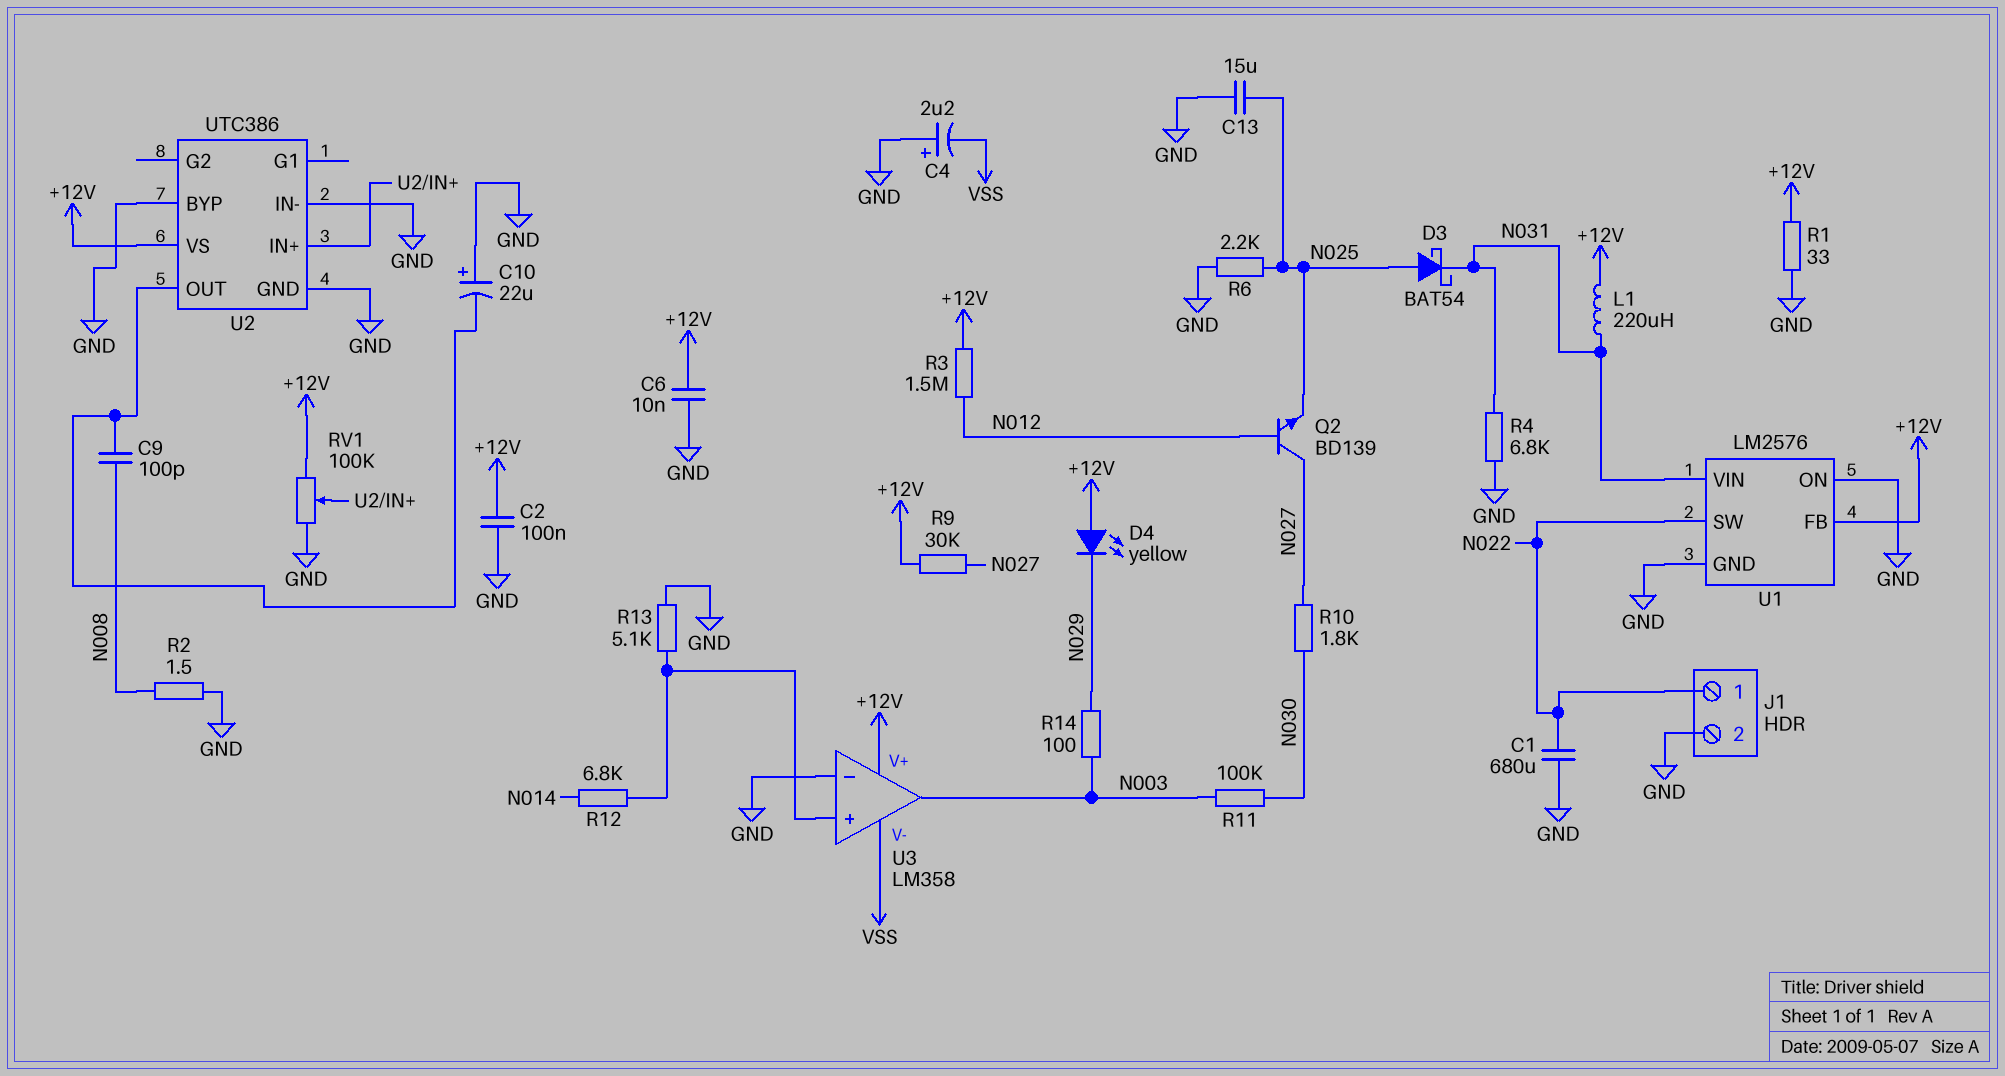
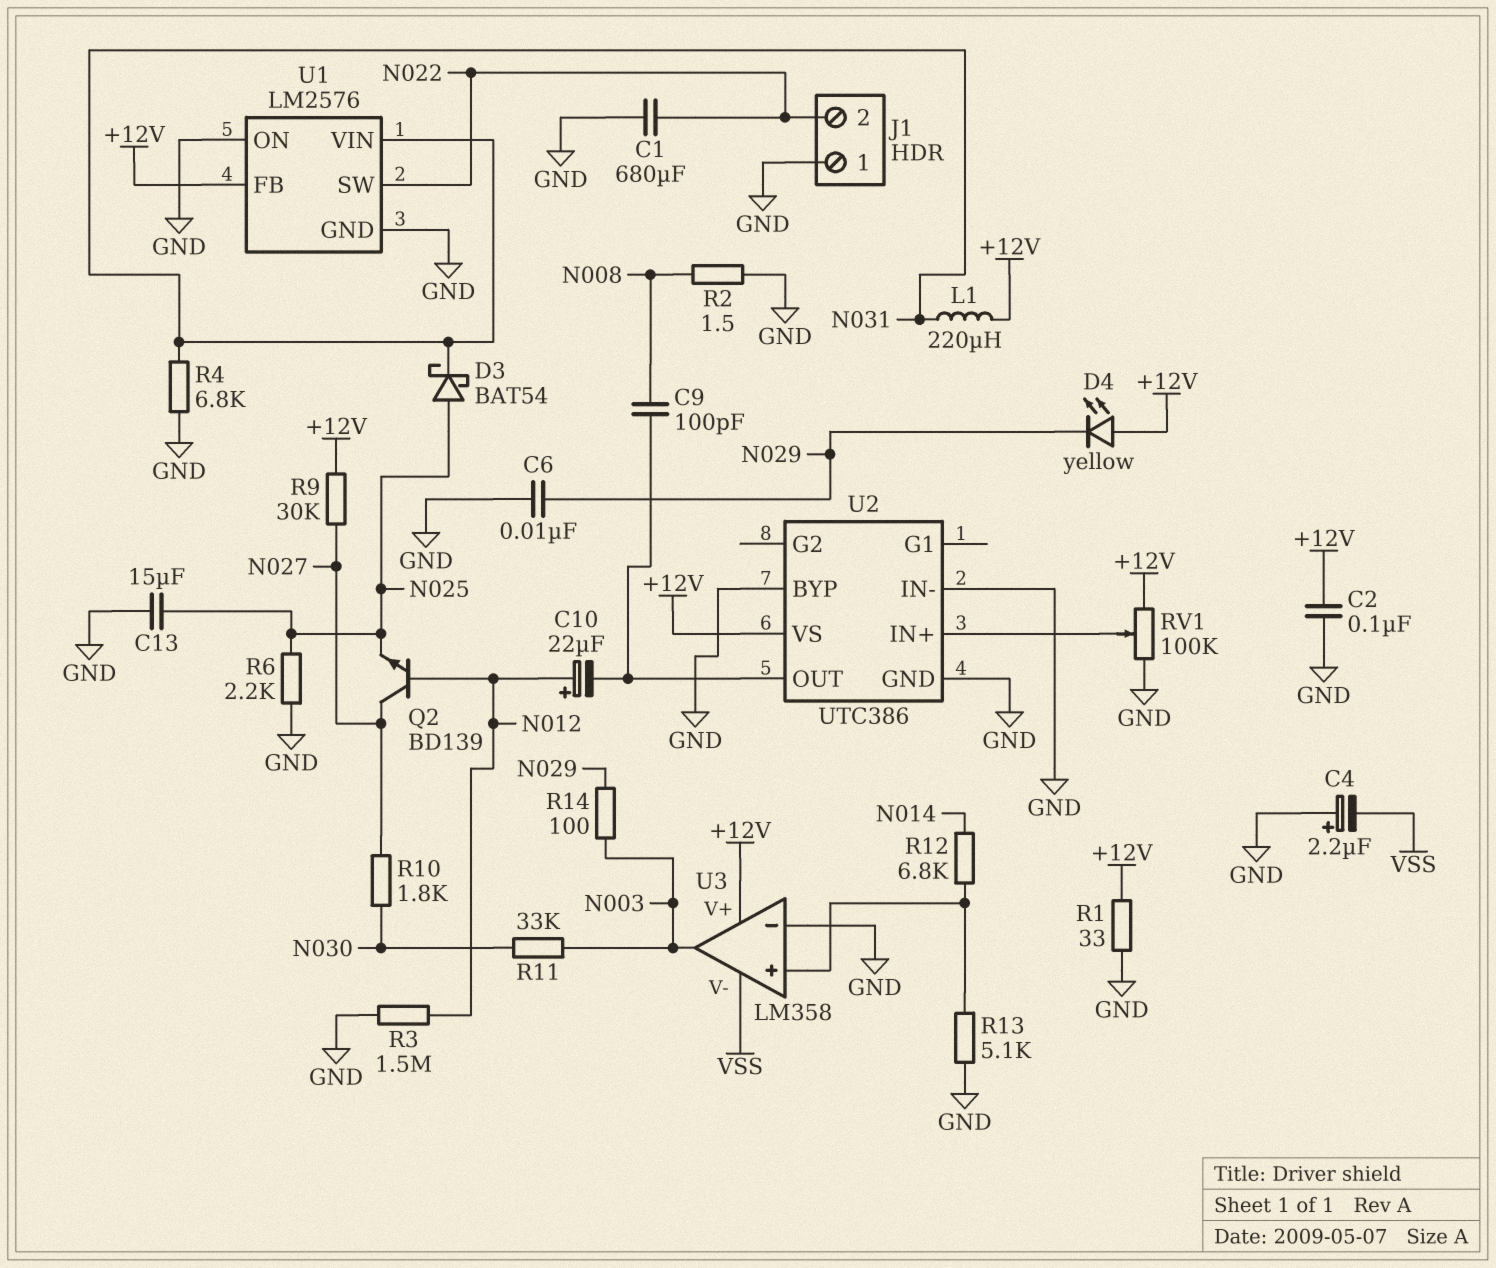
C6: 10nF (+12V, GND) -> 10nF (GND, N029)
C10: 22uF (plus GND, minus U2/OUT) -> 22uF (plus N012, minus U2/OUT)
J1 pin 1: N022 -> GND
J1 pin 2: GND -> N022
R3: 1.5M (+12V, N012) -> 1.5M (GND, N012)
R11: 100k (N003, N030) -> 33k (N003, N030)

